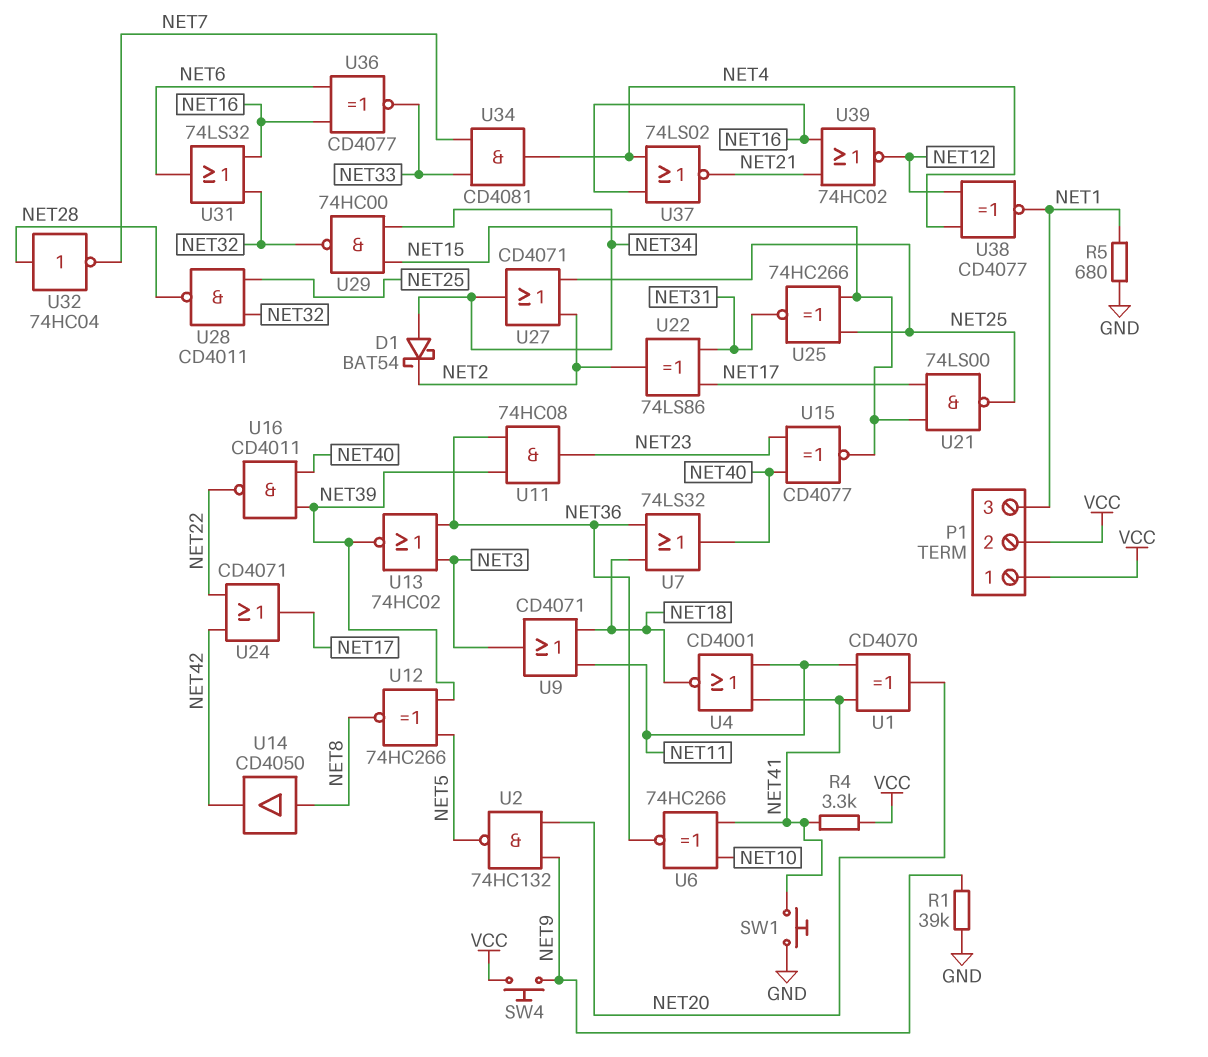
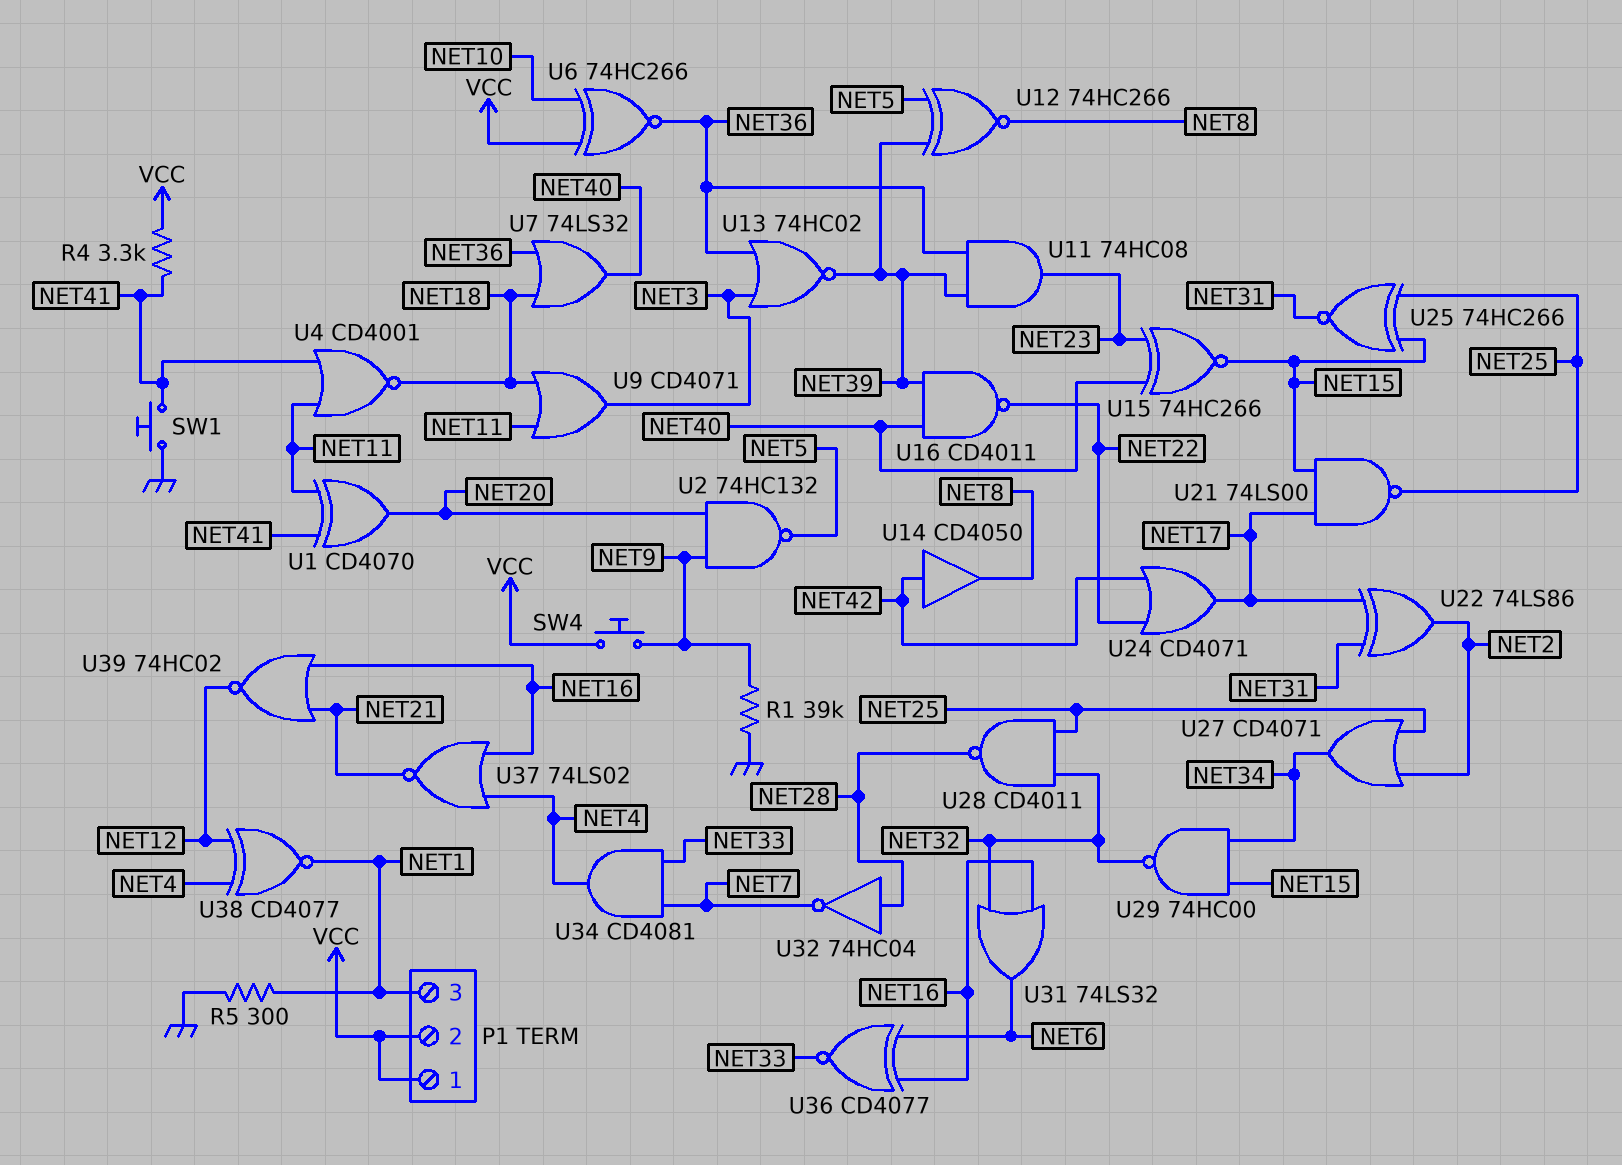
D1: schottky BAT54 (A NET34, K NET2) -> none
R5: 680 (GND, NET1) -> 300 (GND, NET1)
U6: XNOR 74HC266 (in NET10, in NET41, out NET36) -> XNOR 74HC266 (in NET10, in VCC, out NET36)
U14: buffer CD4050 (in NET8, out NET42) -> buffer CD4050 (in NET42, out NET8)
U15: XNOR CD4077 (in NET23, in NET40, out NET15) -> XNOR 74HC266 (in NET23, in NET40, out NET15)

